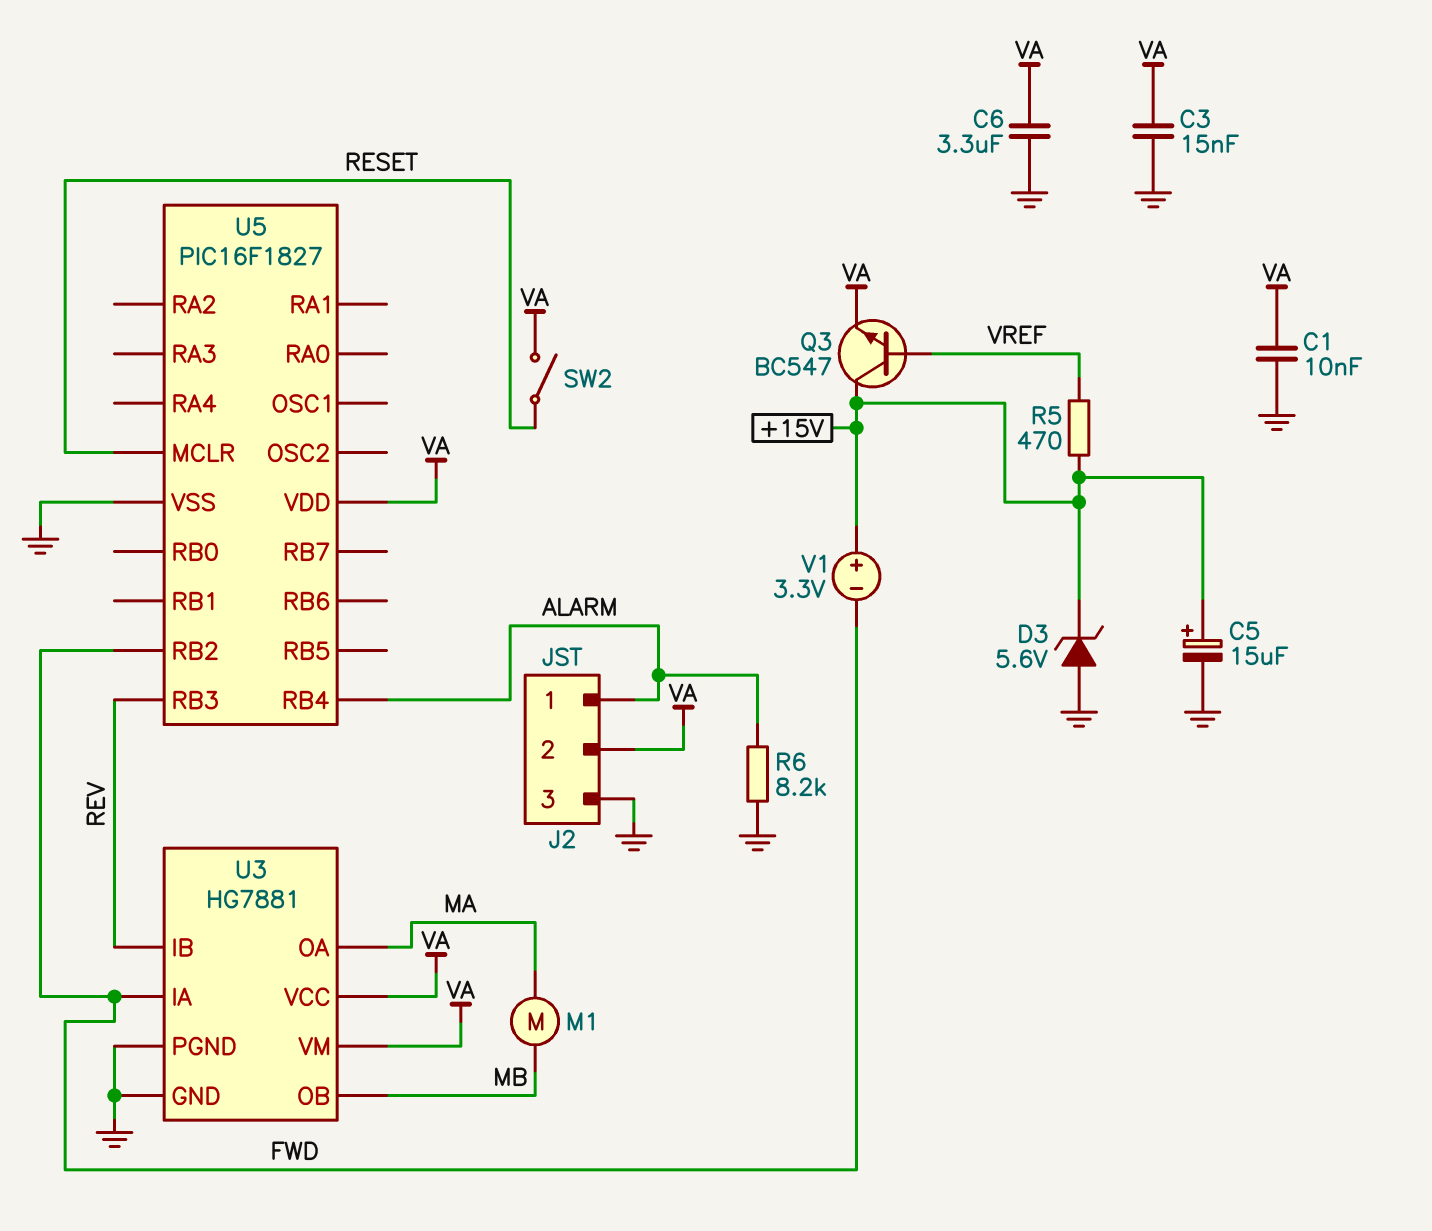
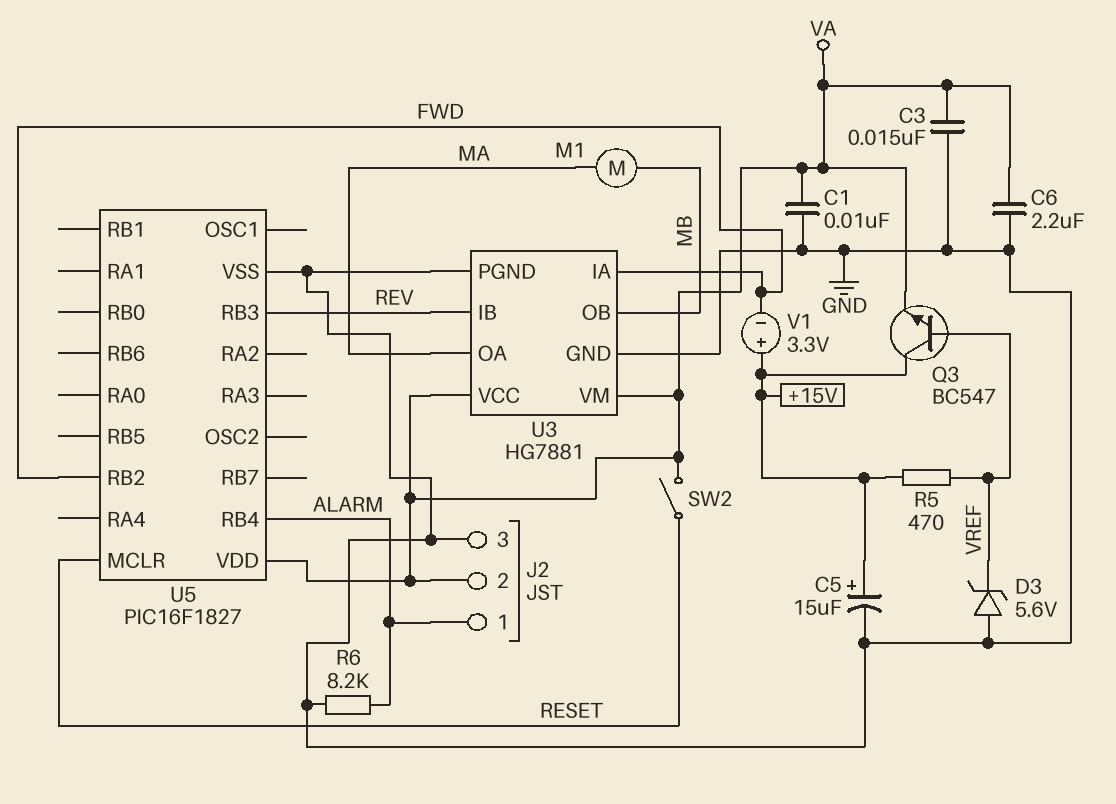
C6: 3.3uF (GND, VA) -> 2.2uF (GND, VA)
D3: zener 5.6V (A GND, K +15V) -> zener 5.6V (A GND, K VREF)

